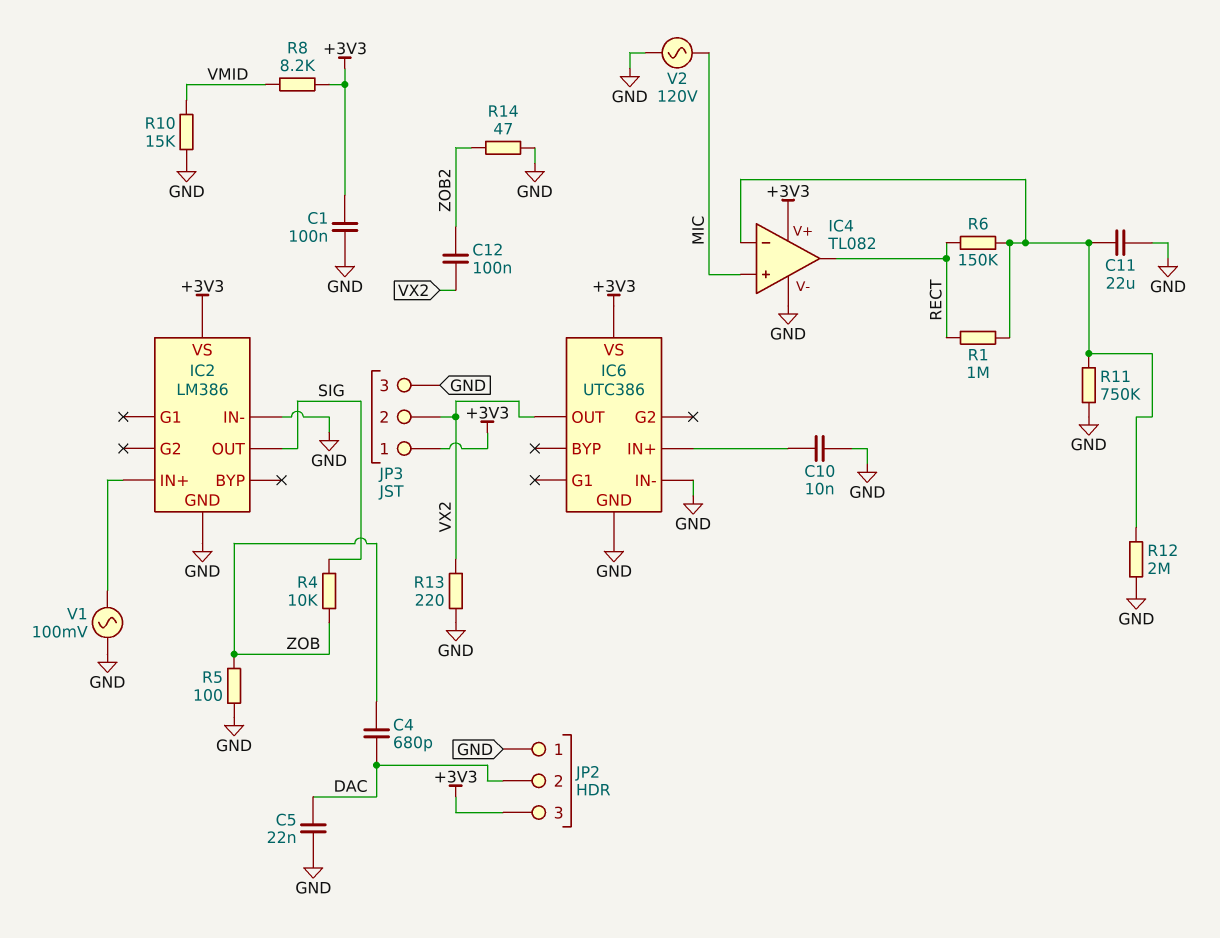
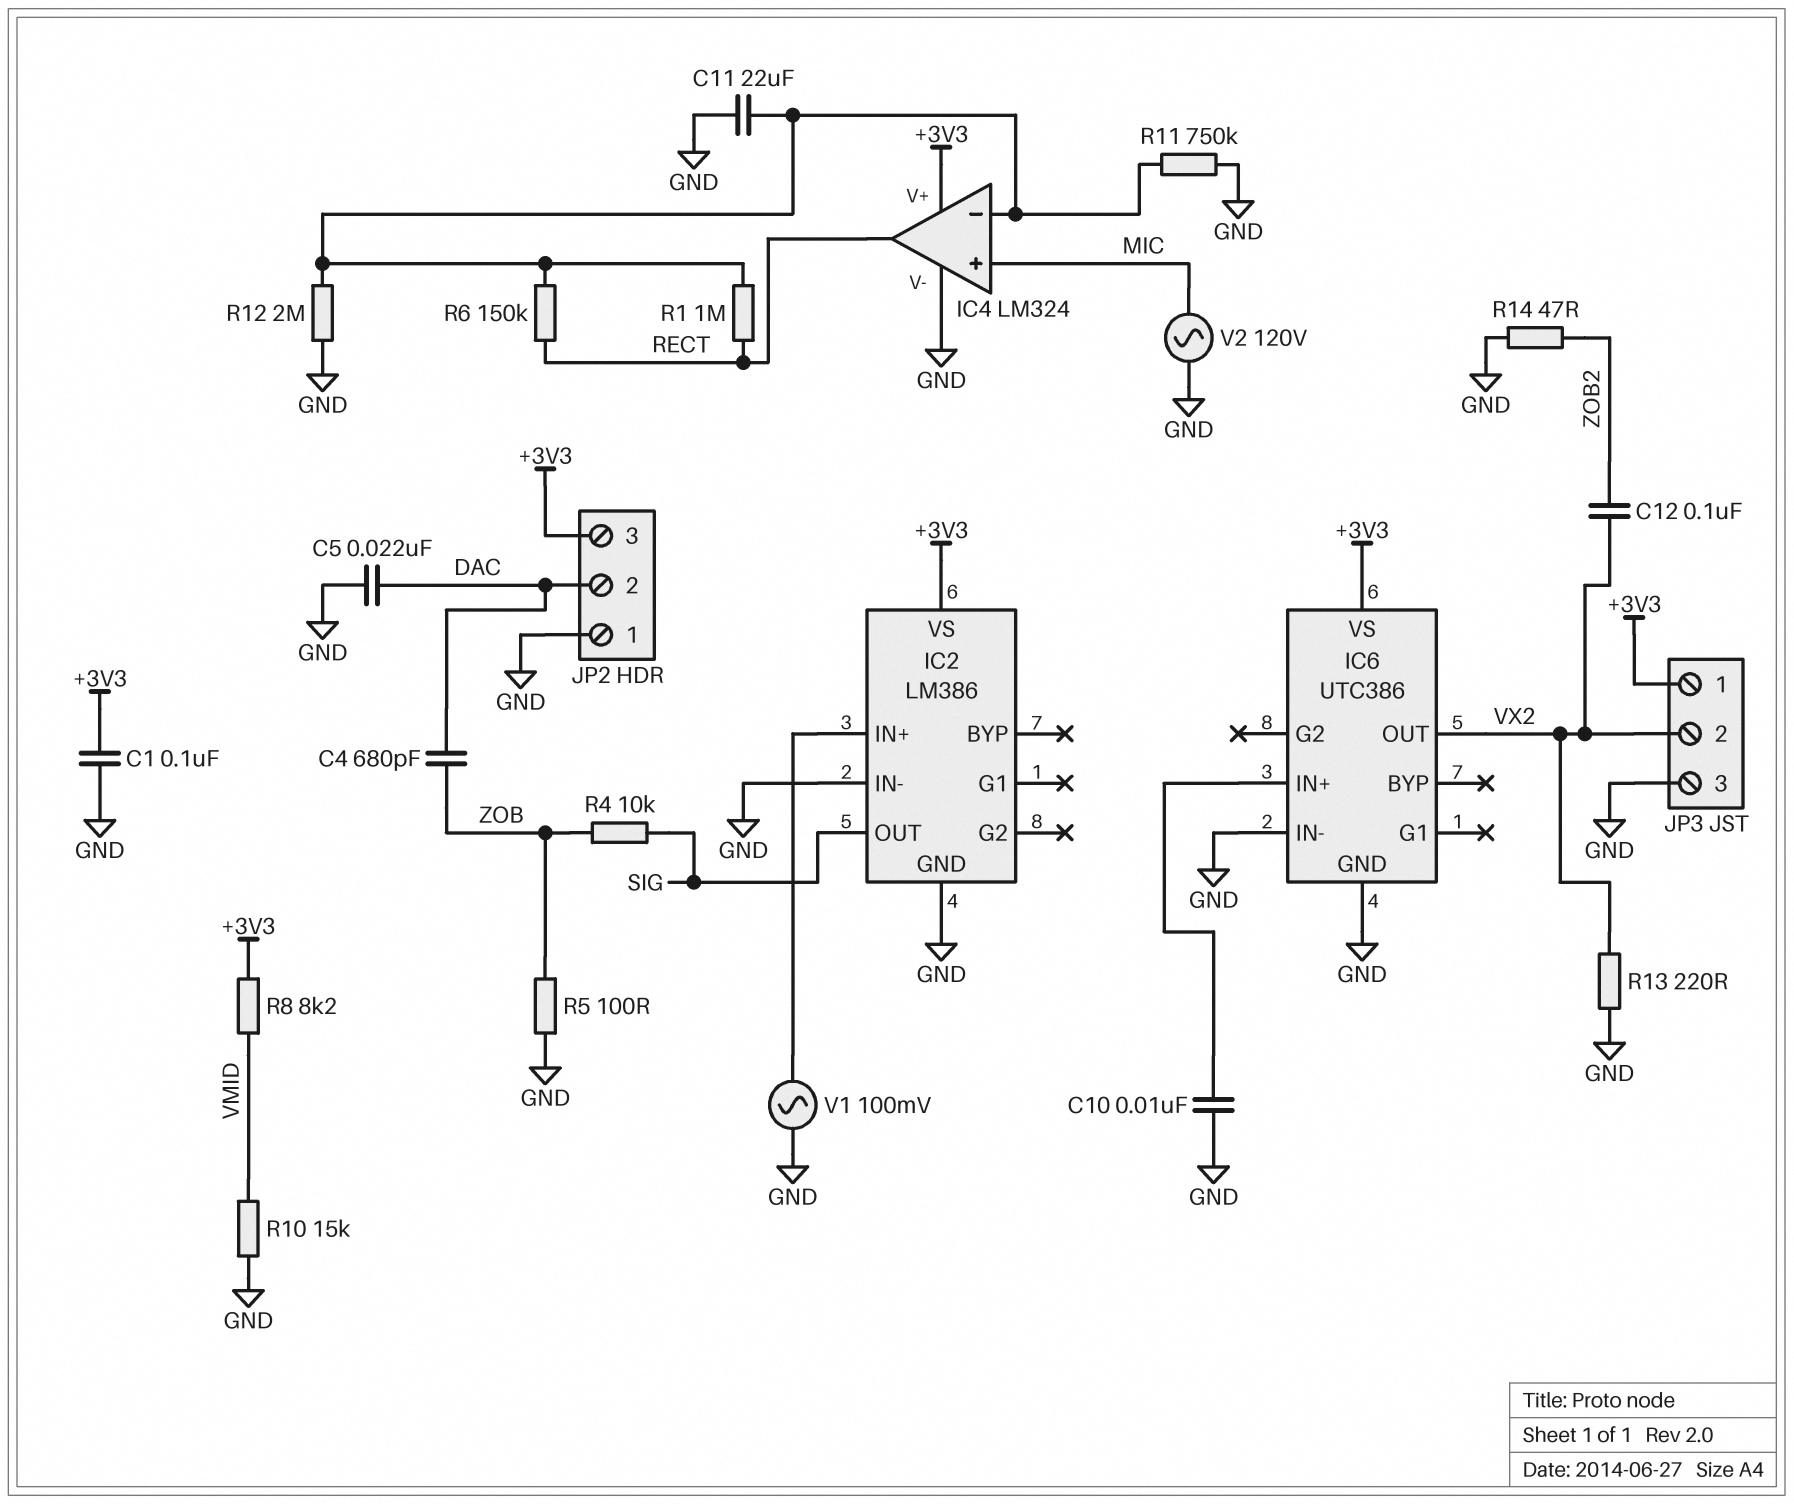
IC4: TL082 -> LM324

